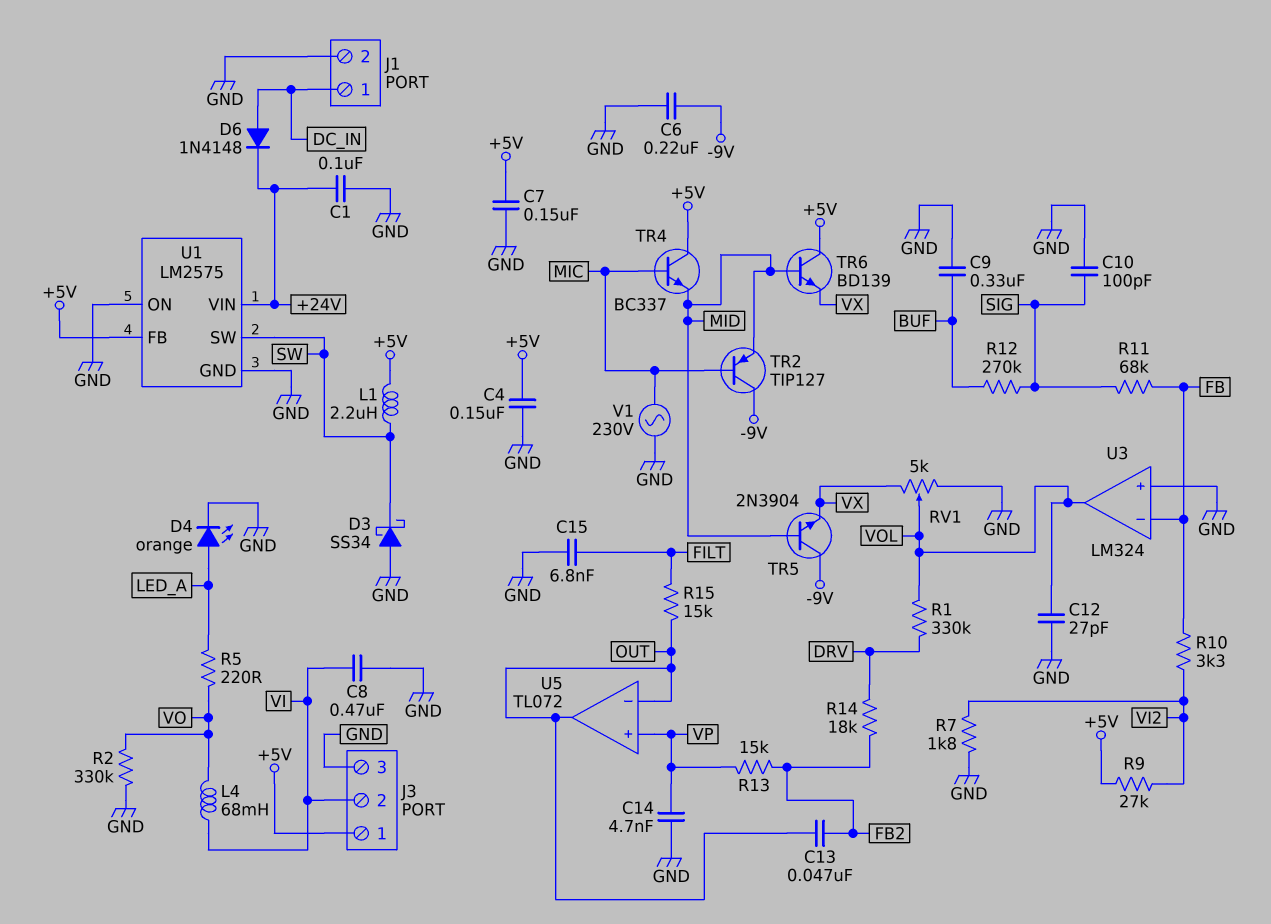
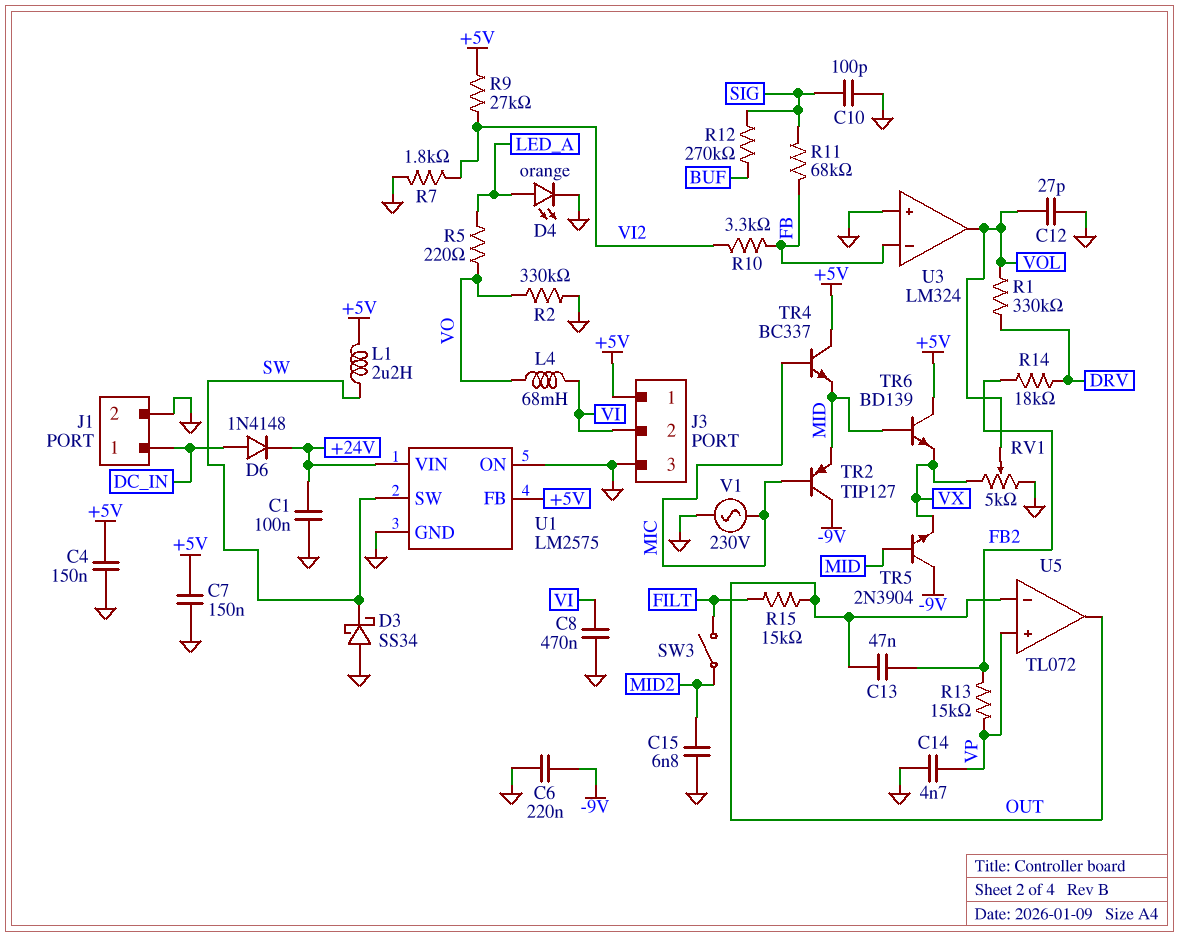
C9: 330nF (BUF, GND) -> none
C15: 6.8nF (FILT, GND) -> 6.8nF (GND, MID2)
SW3: none -> switch (FILT, MID2)

